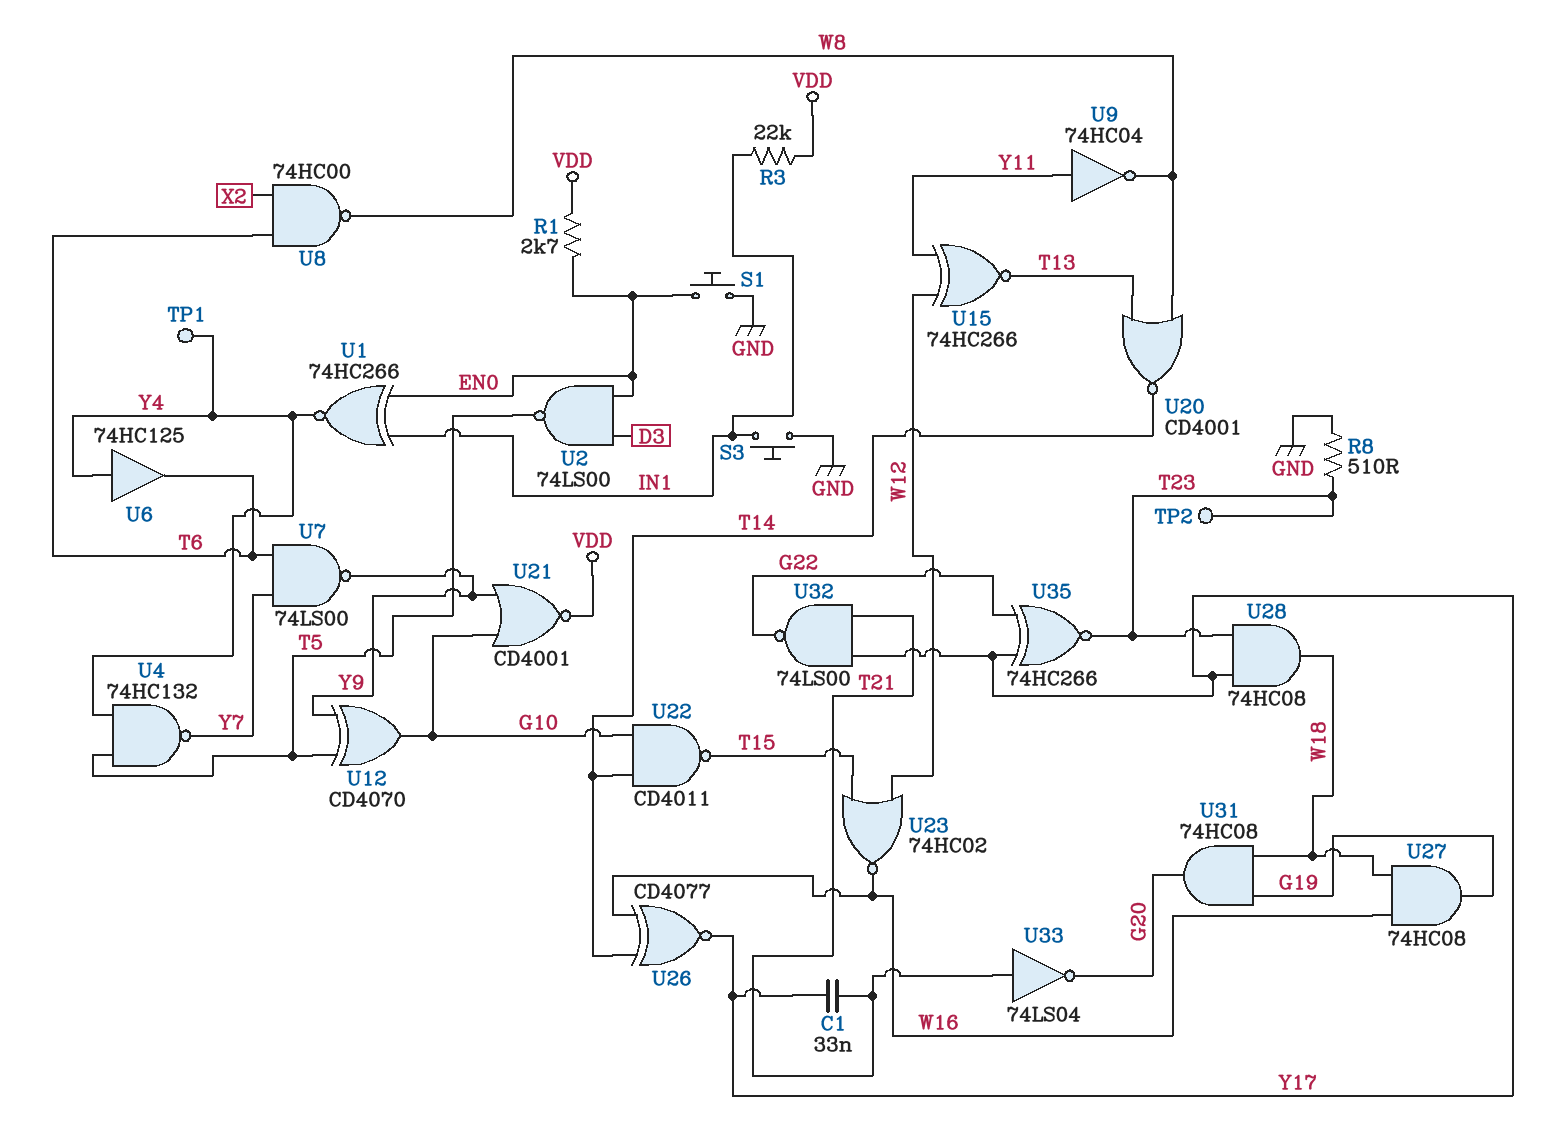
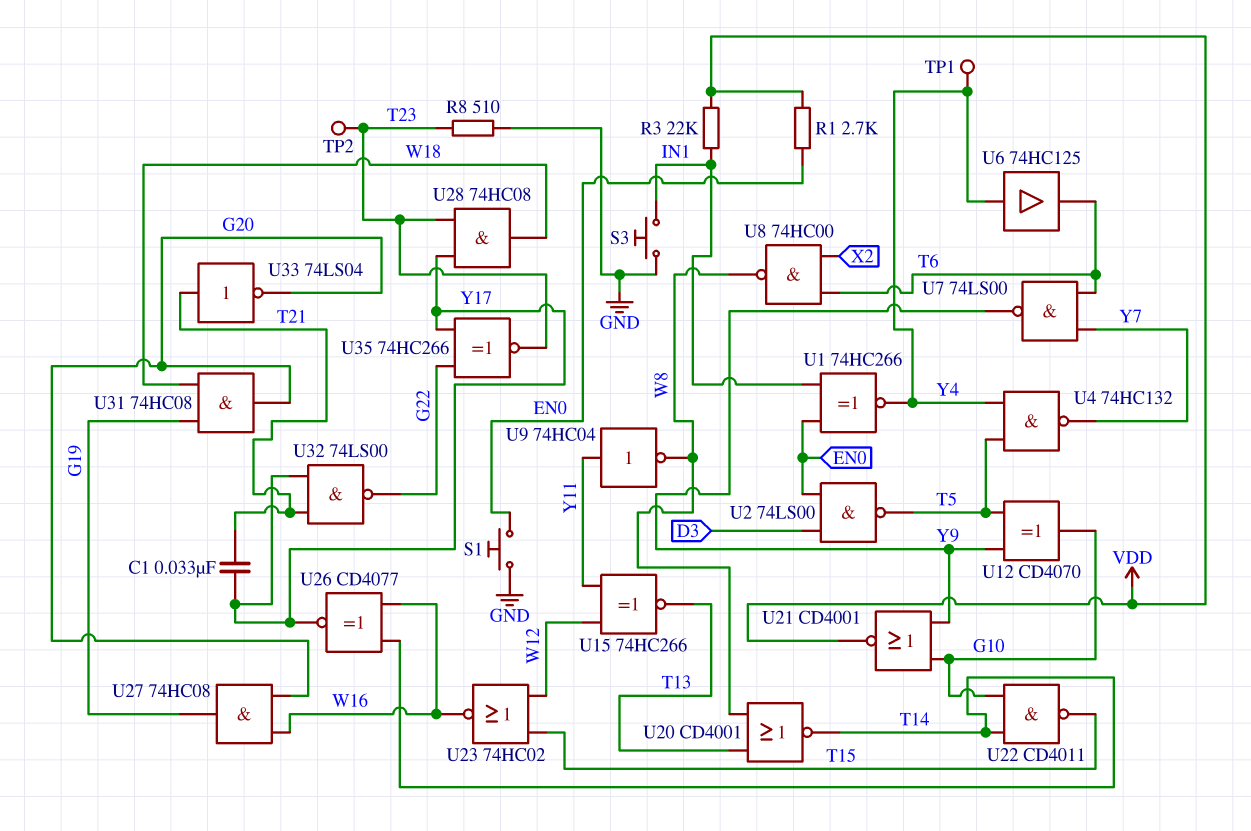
U27: AND 74HC08 (in W16, in W18, out G19) -> AND 74HC08 (in G20, in W16, out G19)

